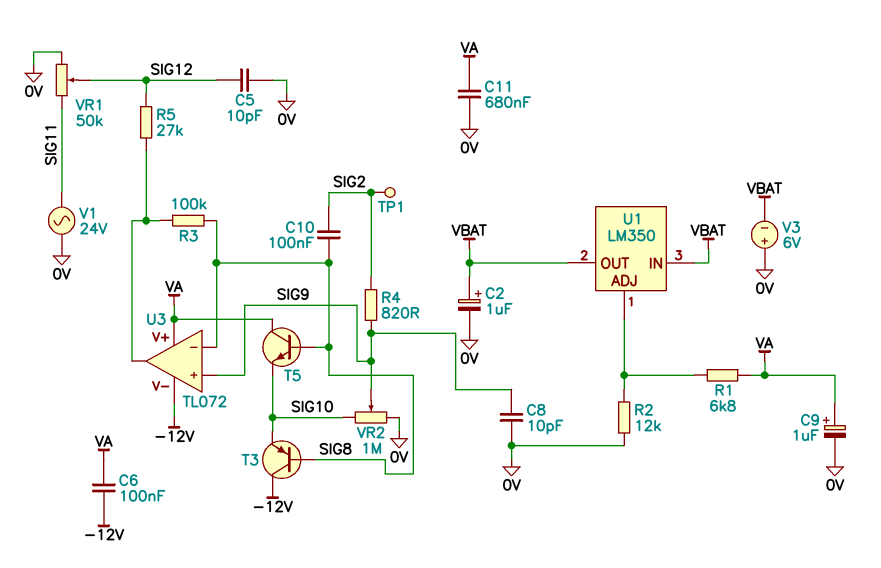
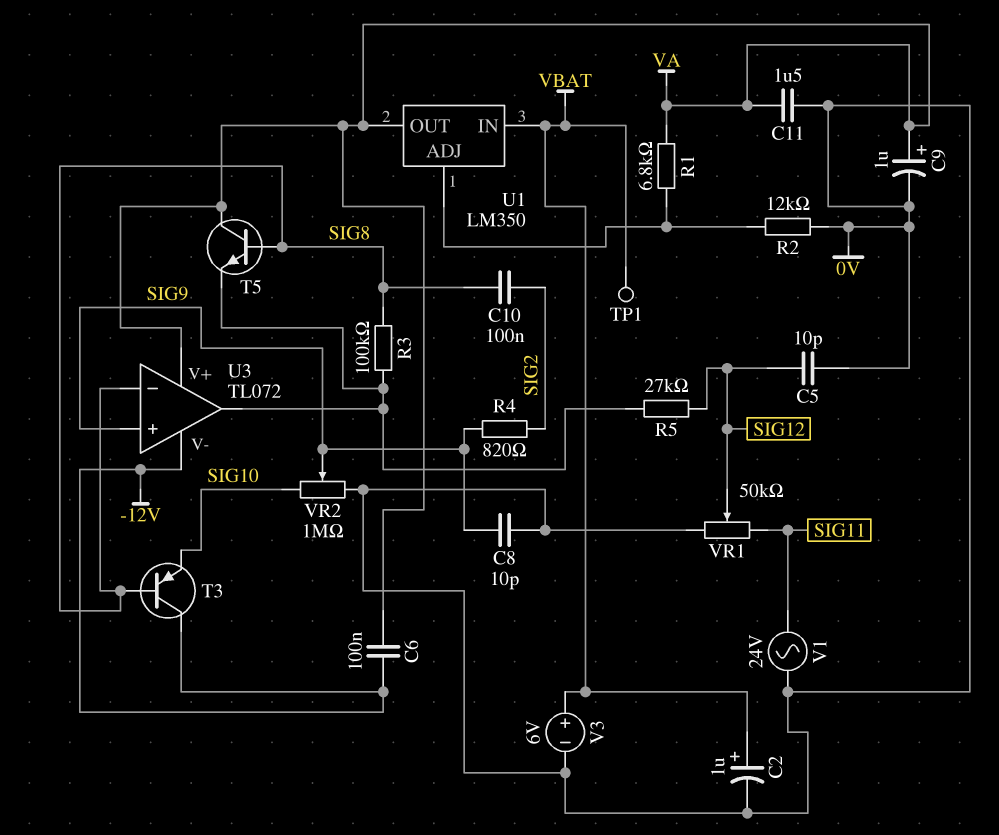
C11: 680nF (0V, VA) -> 1.5uF (0V, VA)
T5: NPN (B SIG8, C VA, E SIG10) -> NPN (B SIG8, C VA, E U3/out)
TP1: test point (SIG2) -> test point (VBAT)
U1 pin OUT: VBAT -> VA
V3: 6V (plus 0V, minus VBAT) -> 6V (plus VBAT, minus 0V)

